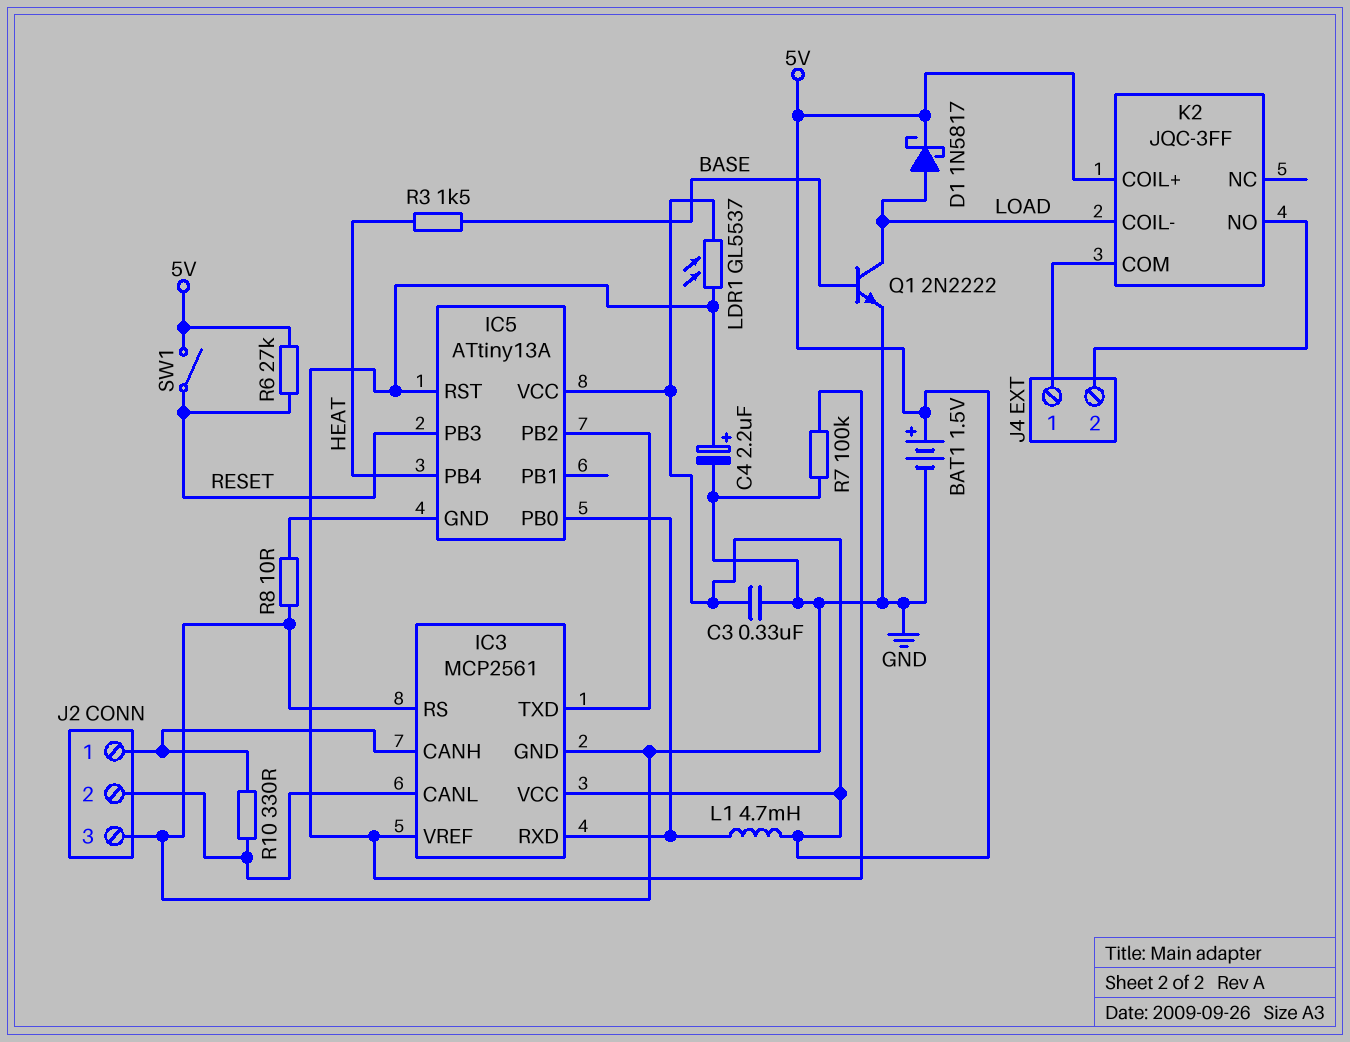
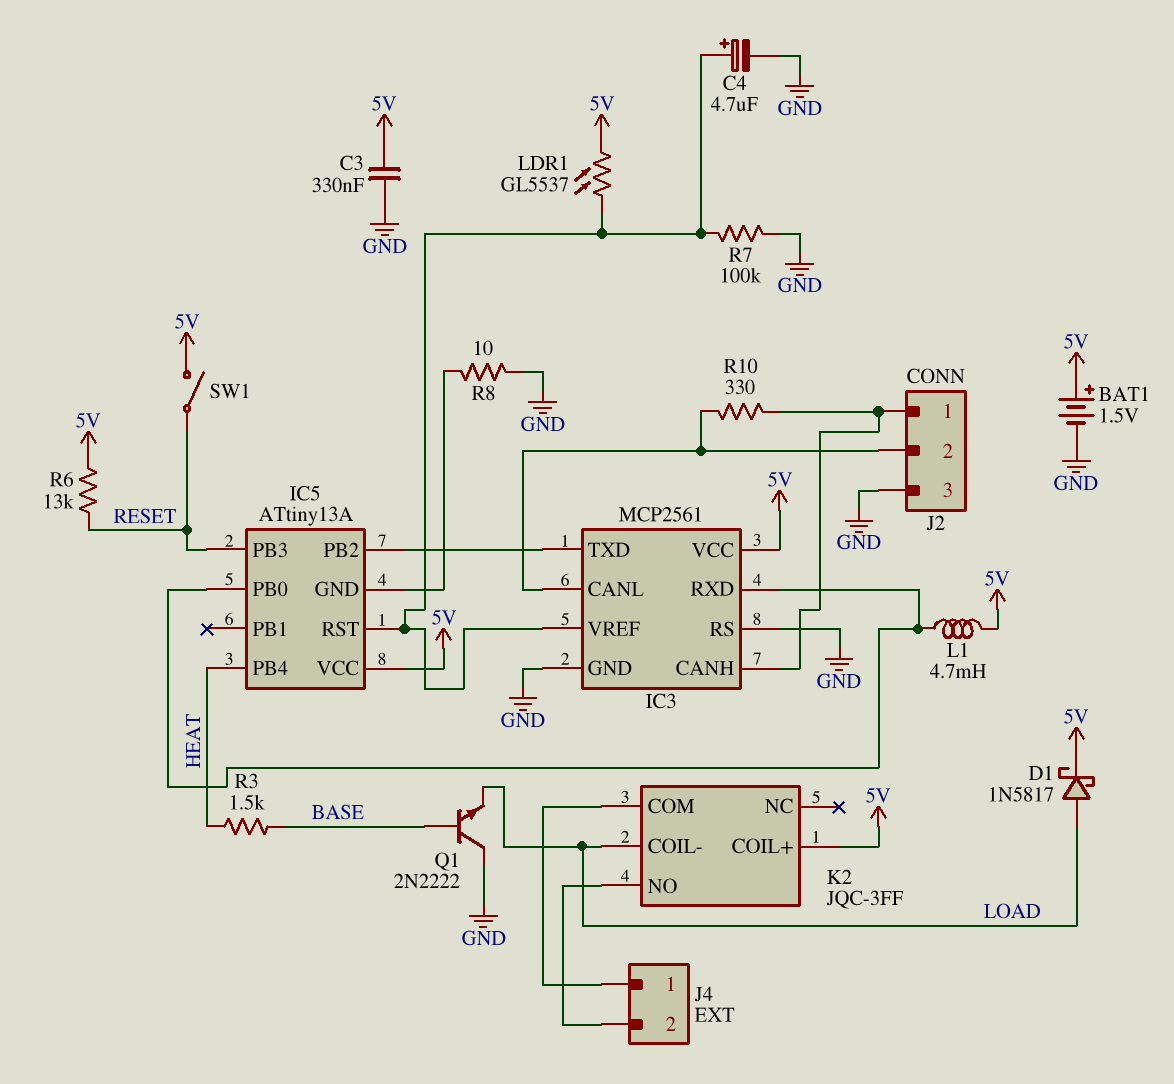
C4: 2.2uF (plus IC3/VREF, minus GND) -> 4.7uF (plus IC3/VREF, minus GND)
Q1: NPN 2N2222 (B BASE, C LOAD, E GND) -> NPN 2N2222 (B BASE, C GND, E LOAD)
R6: 27k (5V, RESET) -> 13k (5V, RESET)

